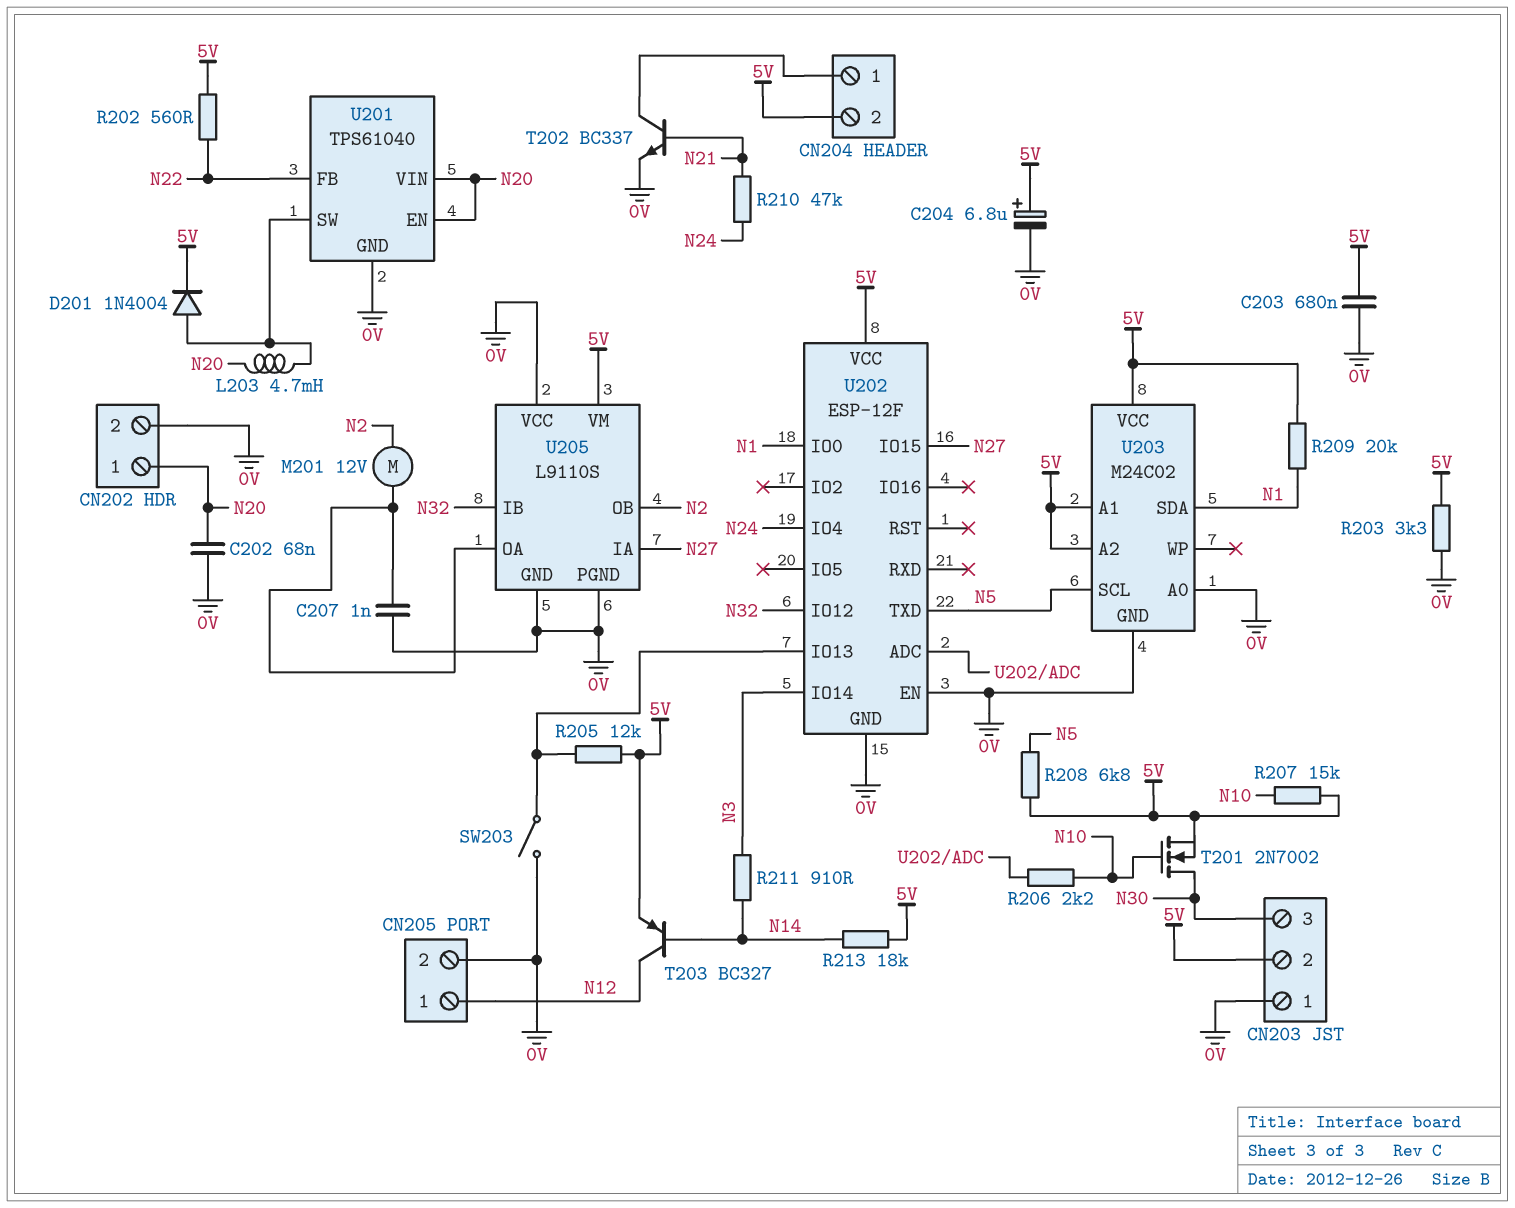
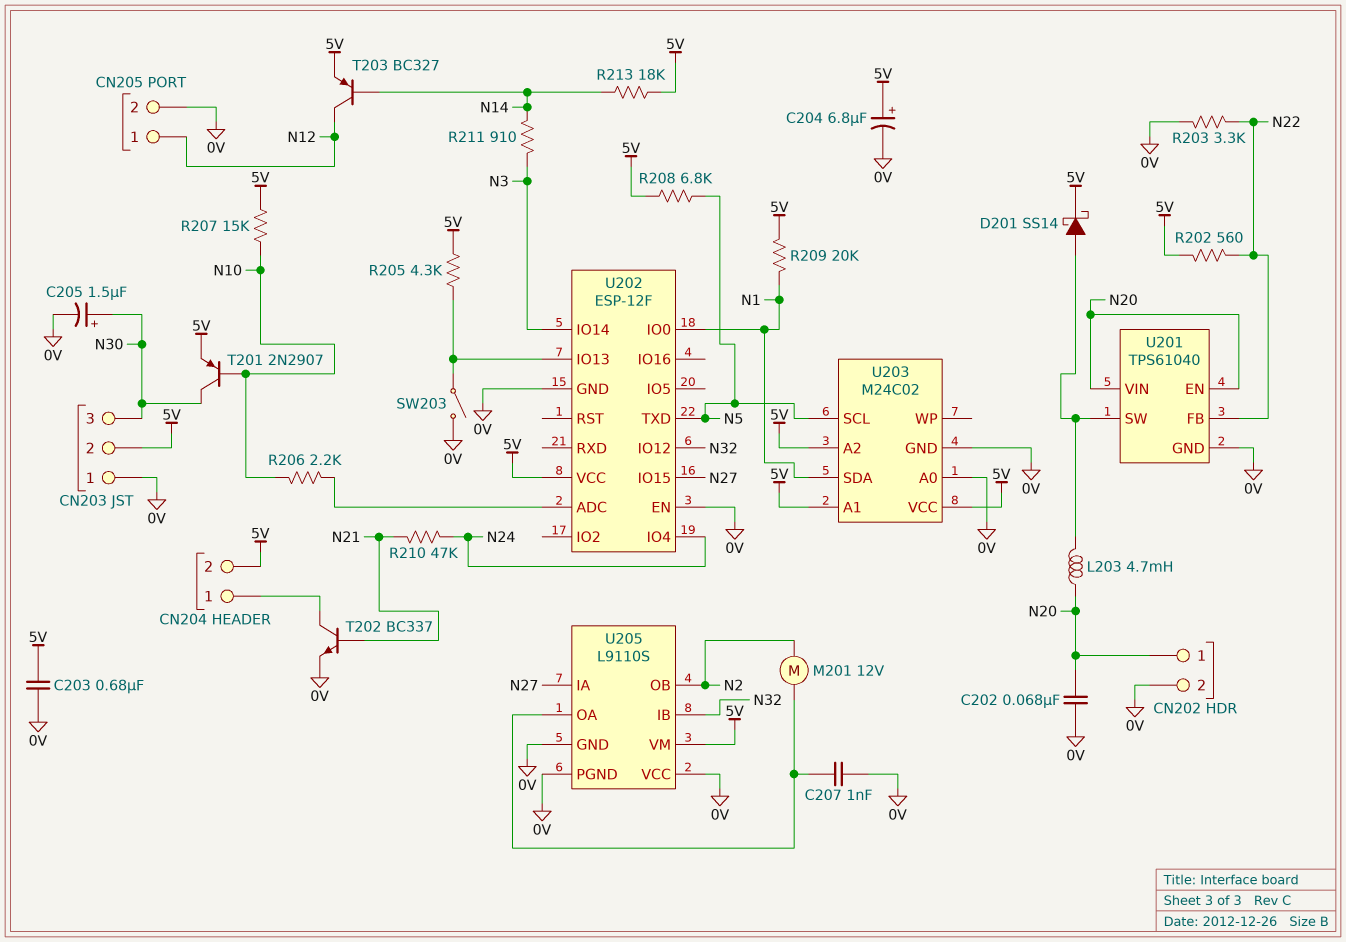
C205: none -> 1.5uF (plus N30, minus 0V)
D201: diode 1N4004 (A U201/SW, K 5V) -> schottky SS14 (A U201/SW, K 5V)
R203: 3.3k (0V, 5V) -> 3.3k (0V, N22)
R205: 12k (5V, U202/IO13) -> 4.3k (5V, U202/IO13)
T201: NMOS 2N7002 (G N10, D N30, S 5V) -> PNP 2N2907 (B N10, C N30, E 5V)

